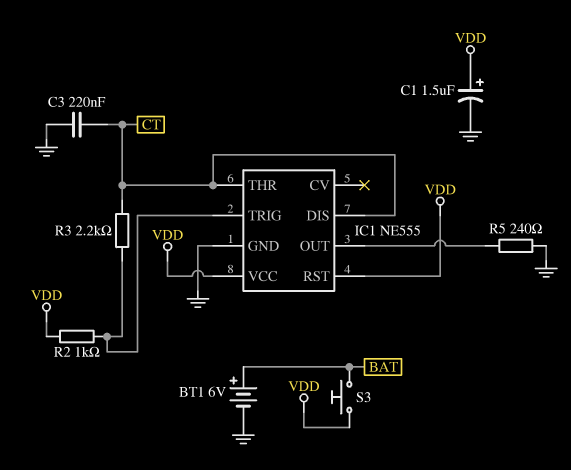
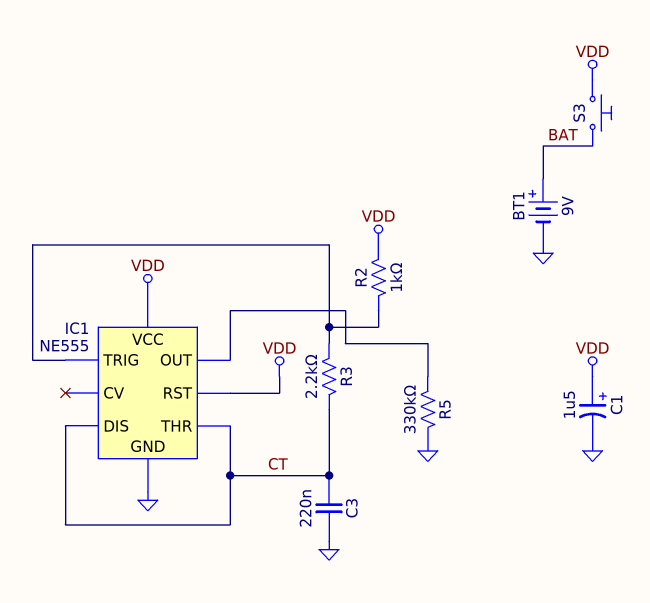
BT1: 6V (plus BAT, minus GND) -> 9V (plus BAT, minus GND)
R5: 240 (GND, IC1/OUT) -> 330k (GND, IC1/OUT)

